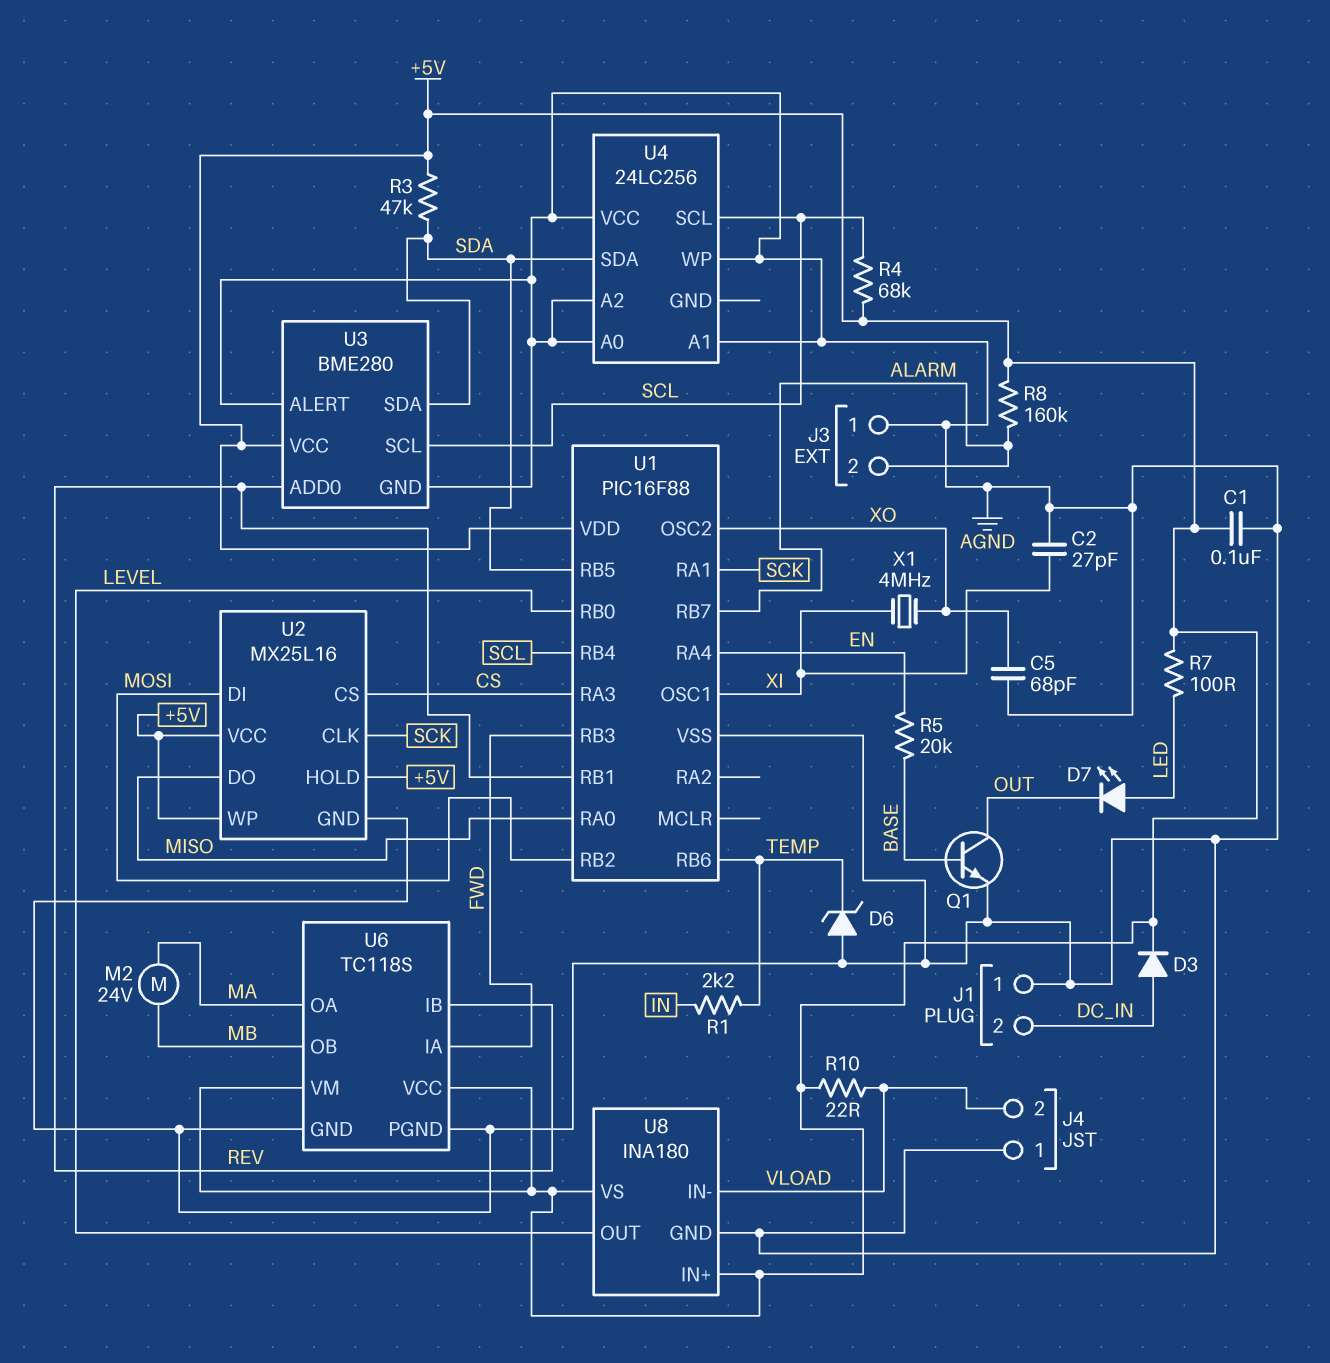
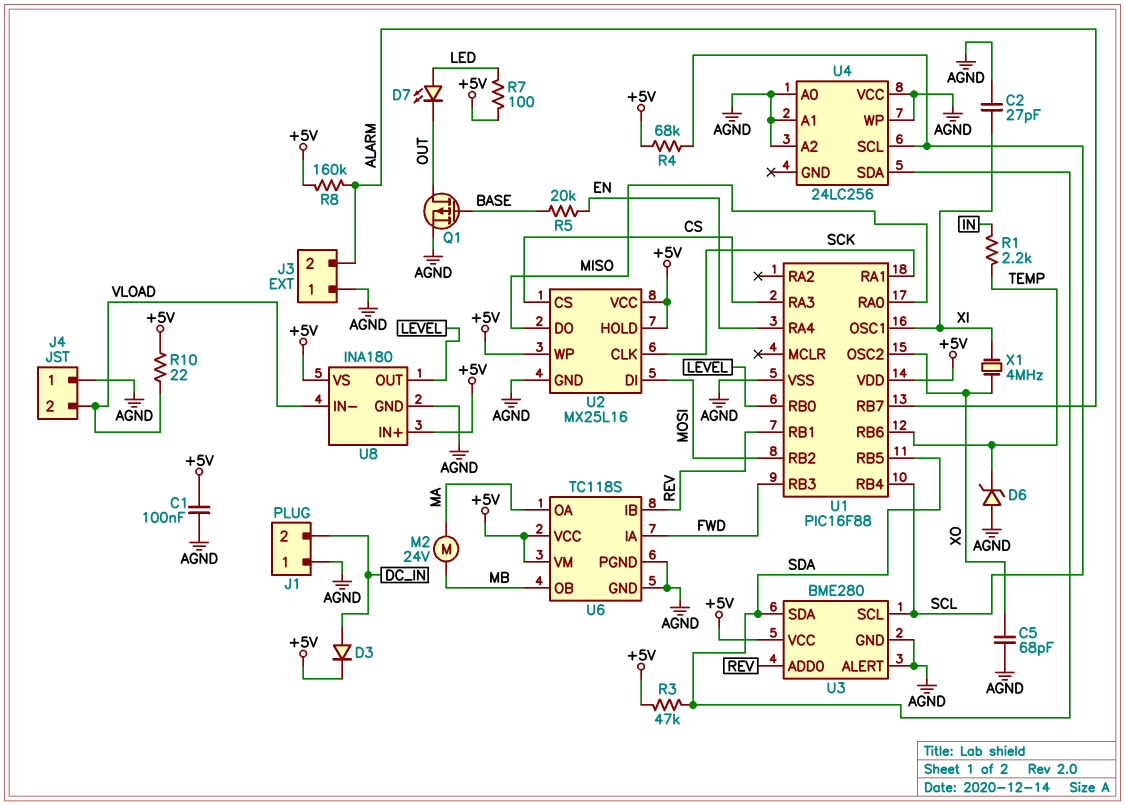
Q1: NPN (B BASE, C OUT, E AGND) -> PMOS (G BASE, D OUT, S AGND)

